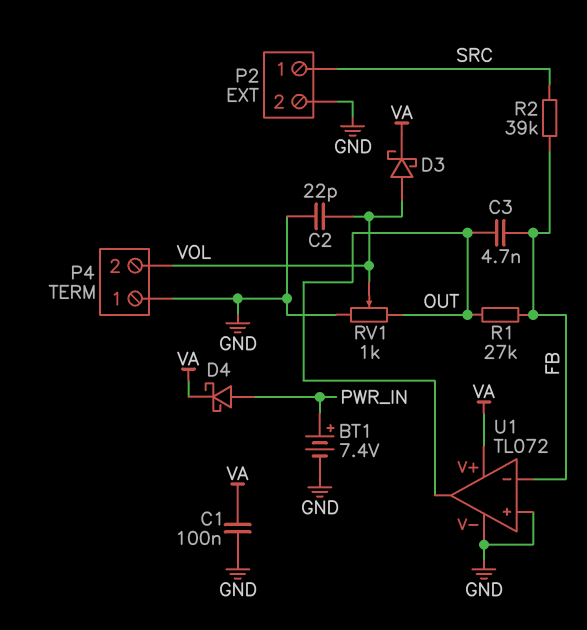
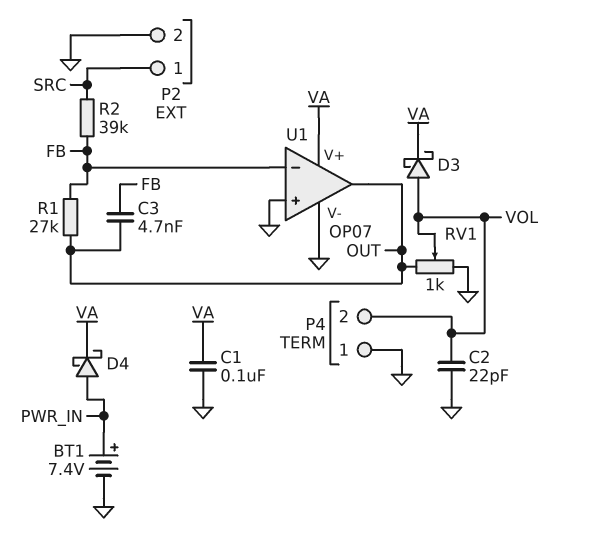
U1: TL072 -> OP07

